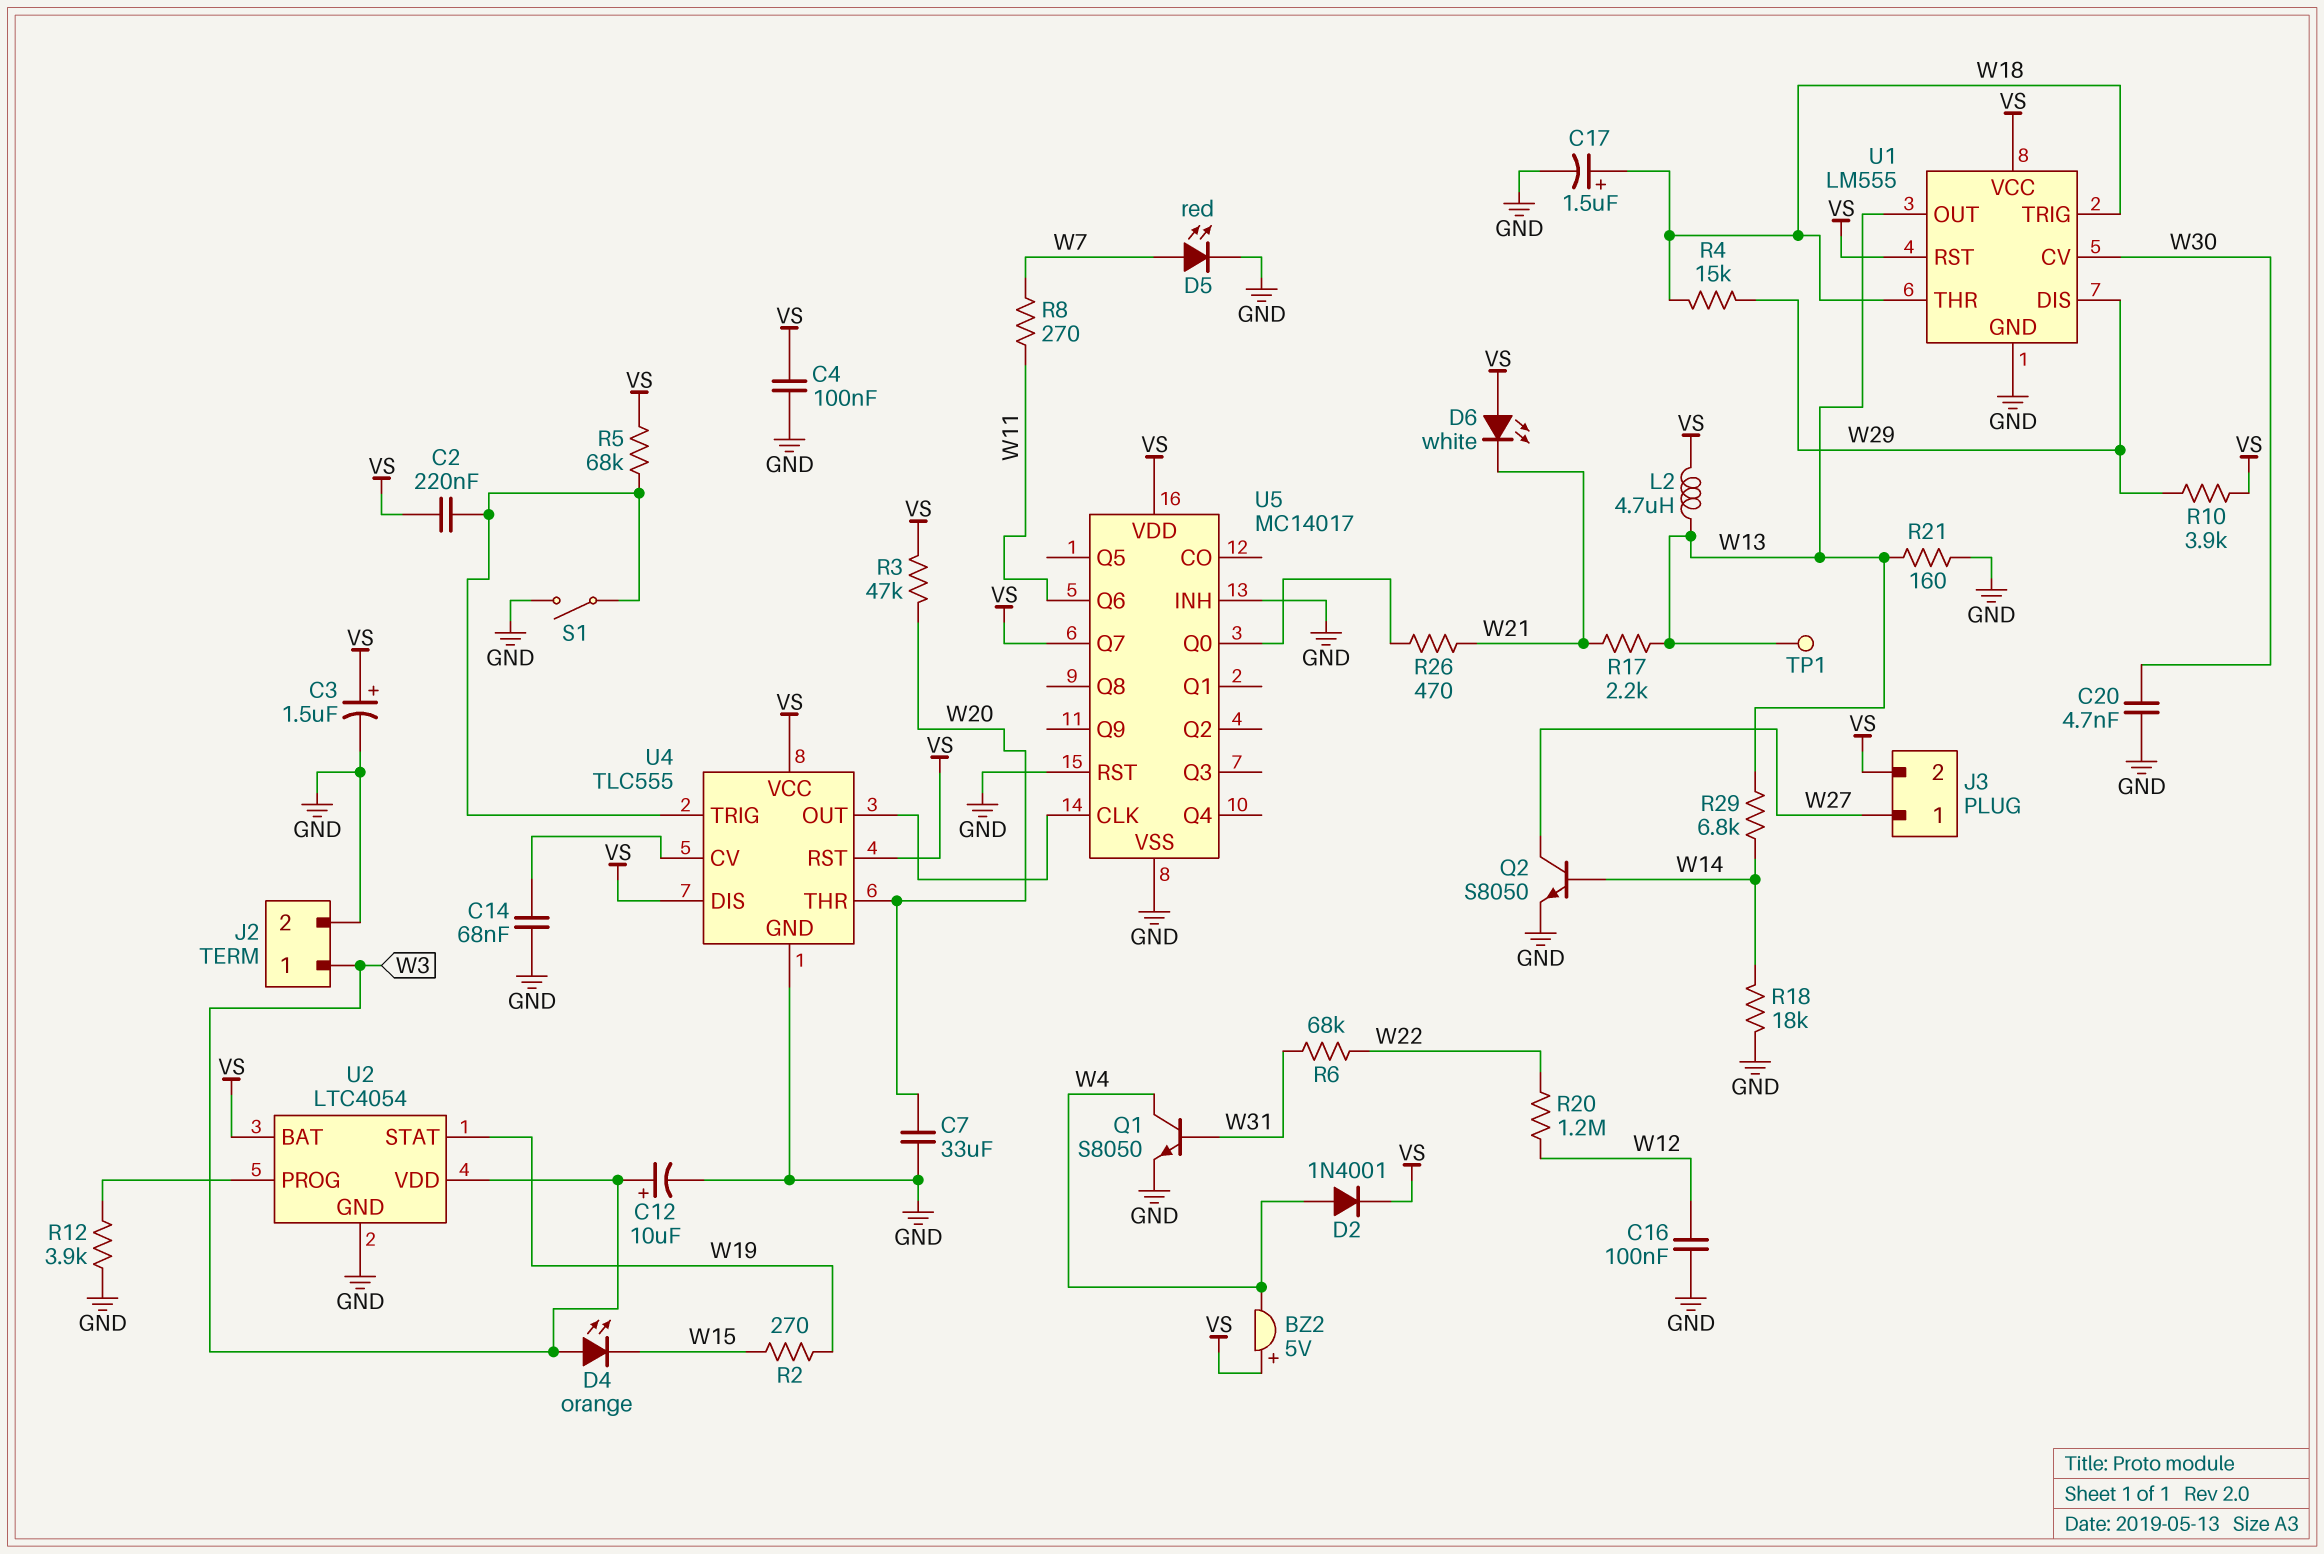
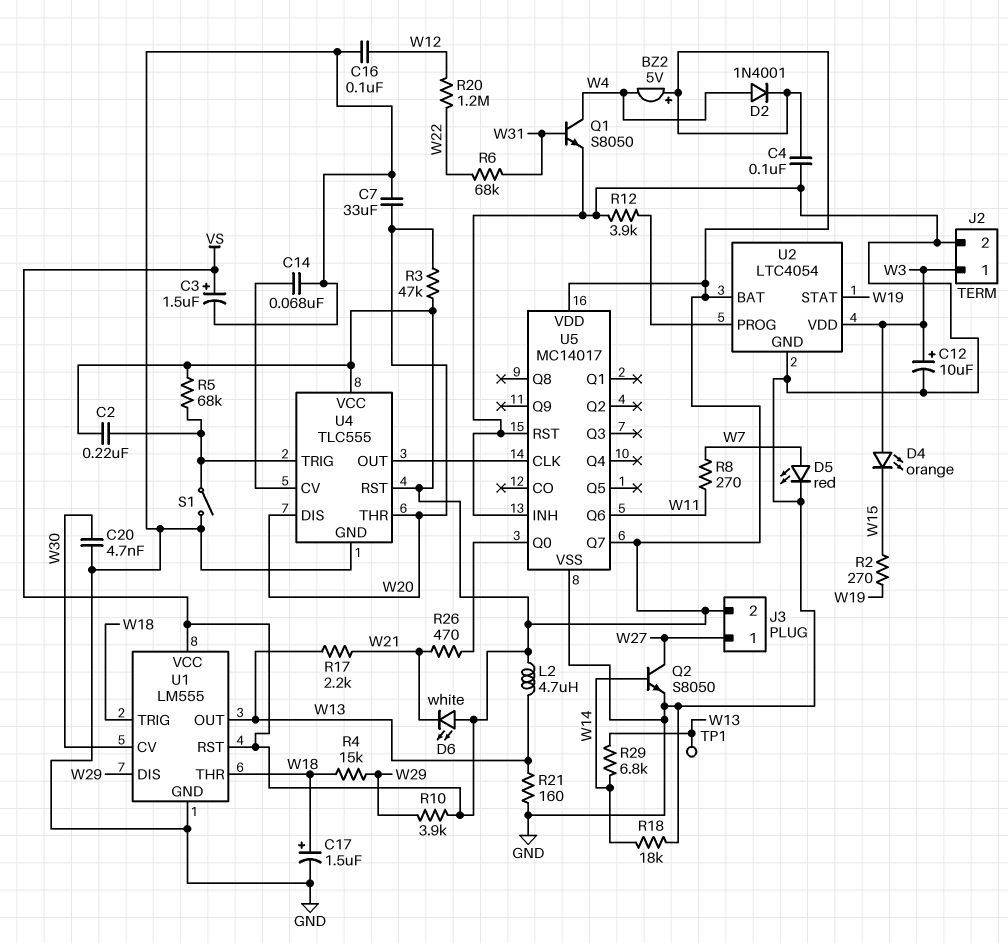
U4 pin DIS: VS -> W20

